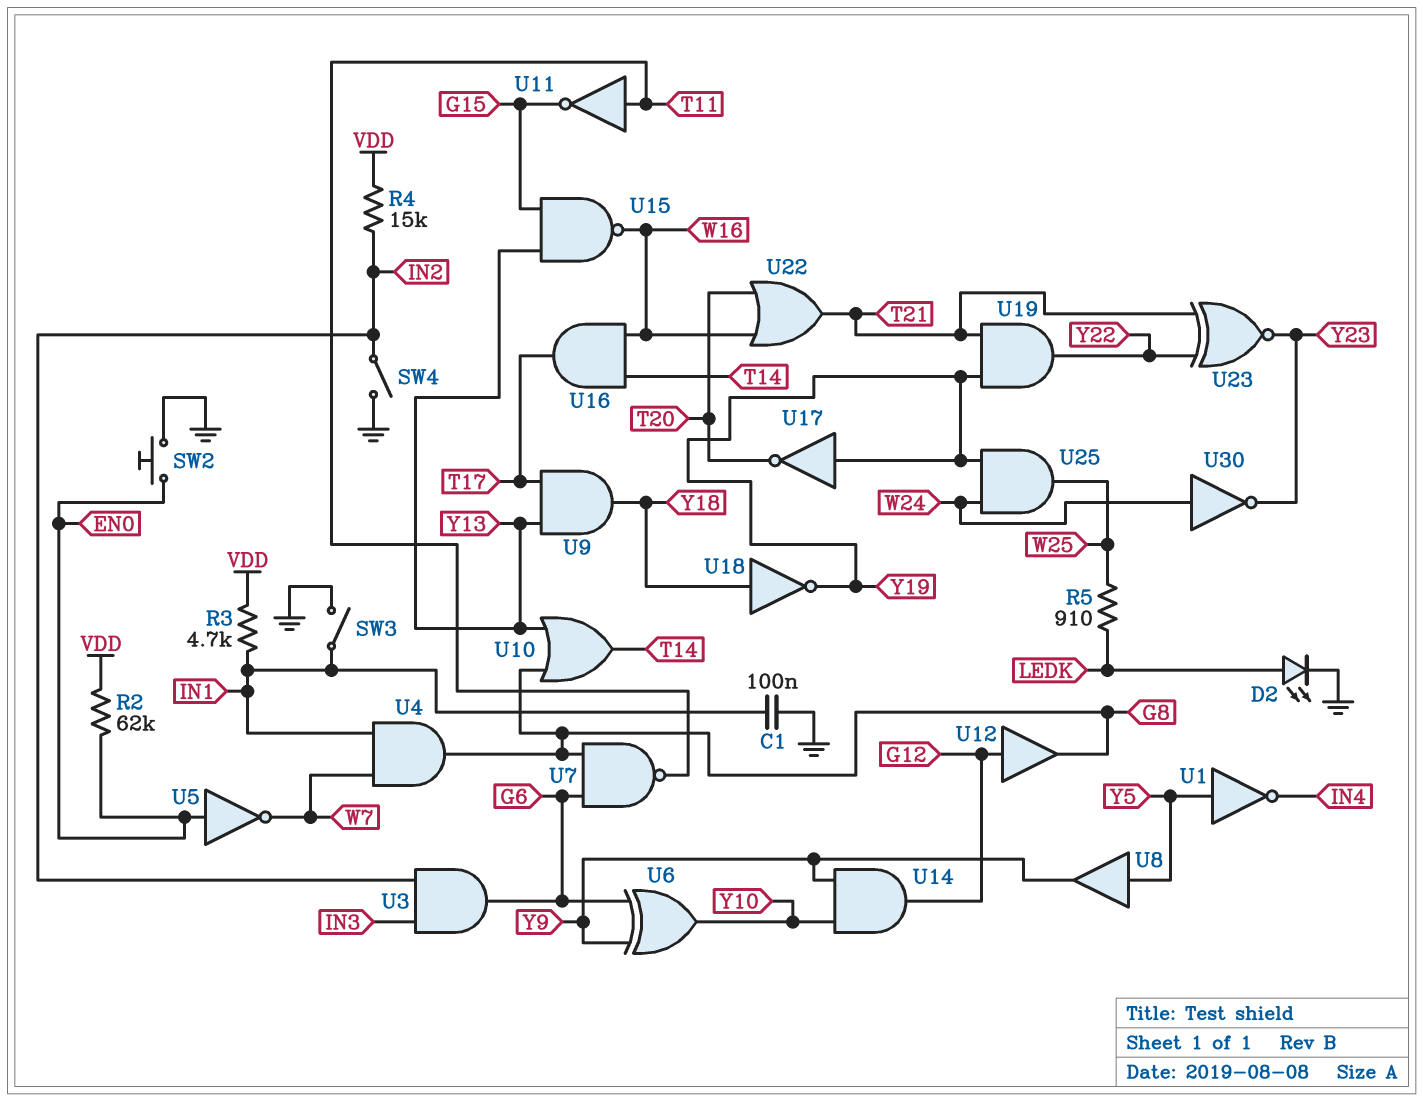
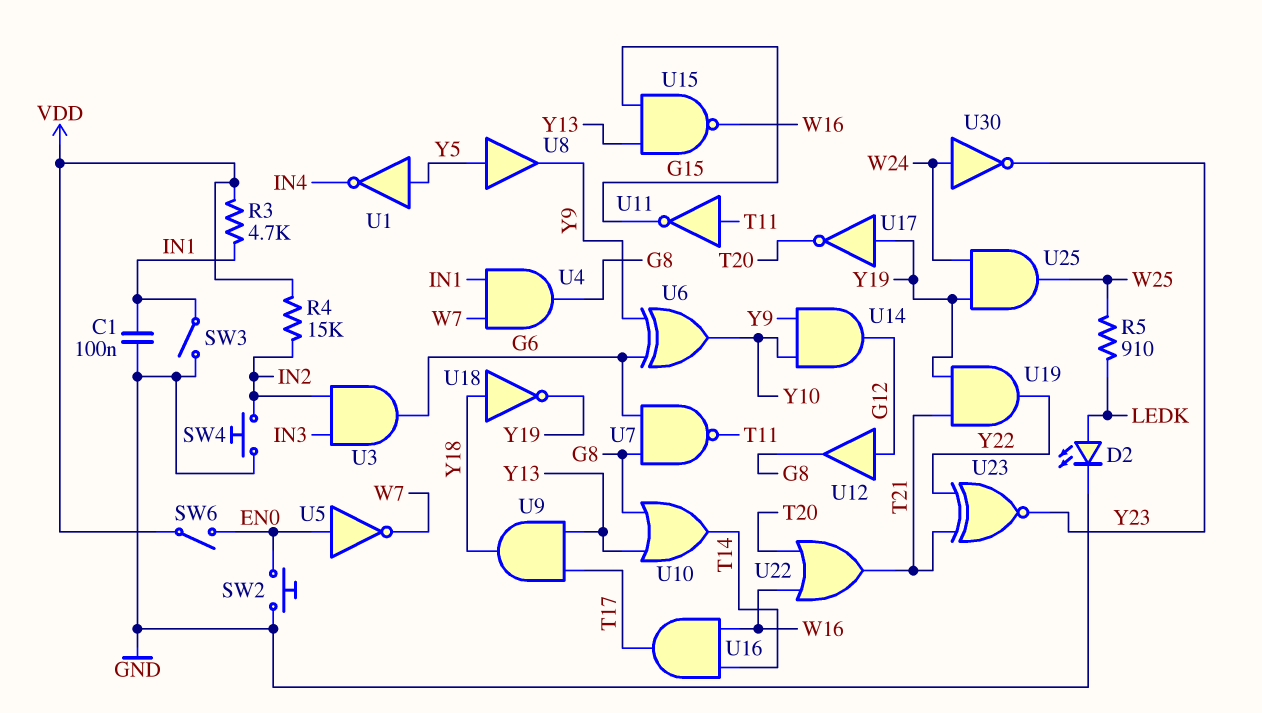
R2: 62k (EN0, VDD) -> none
SW4: switch (GND, IN2) -> button (GND, IN2)
SW6: none -> switch (EN0, VDD)

